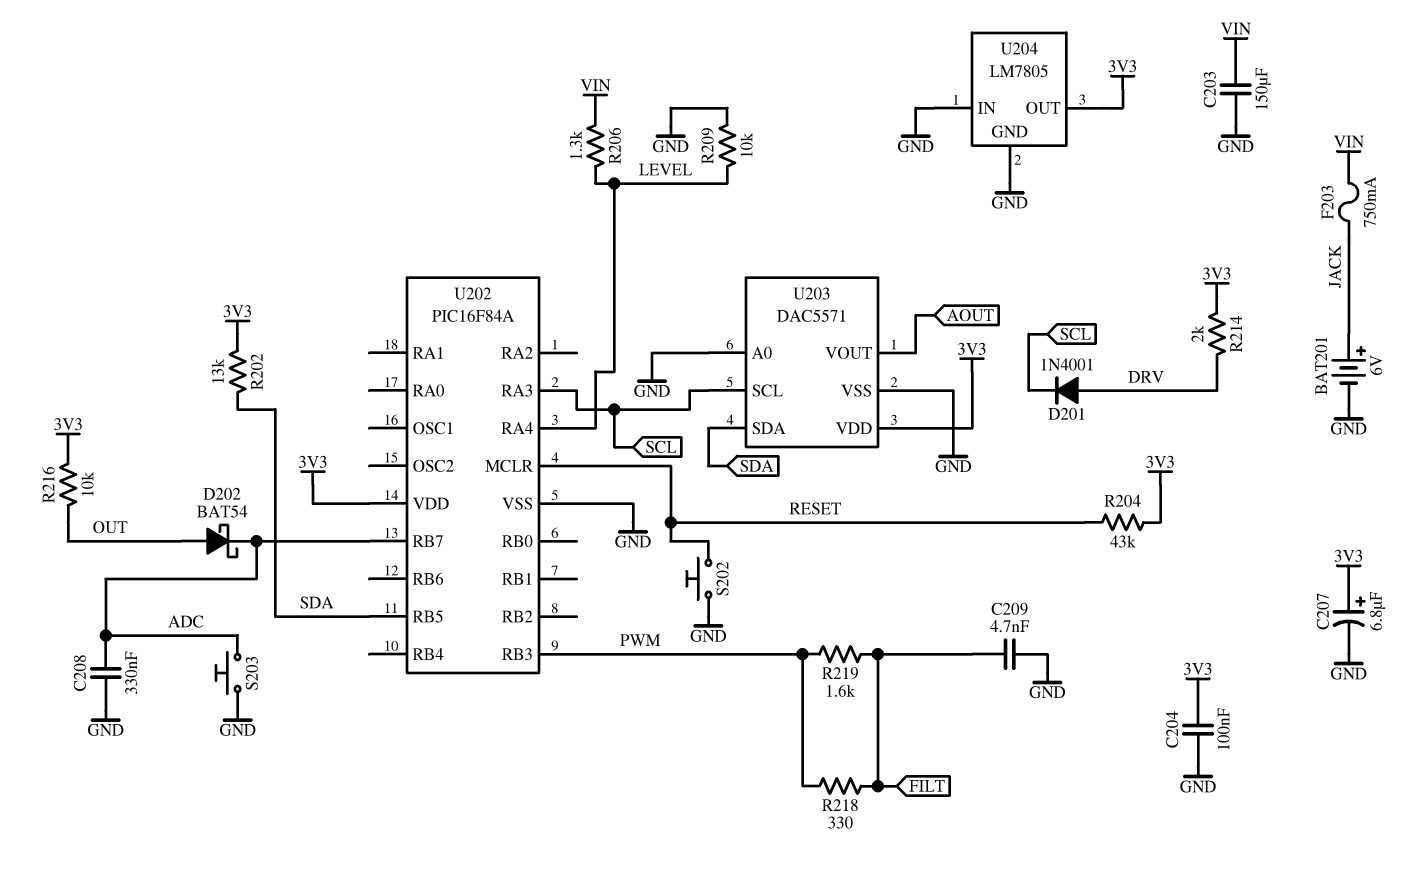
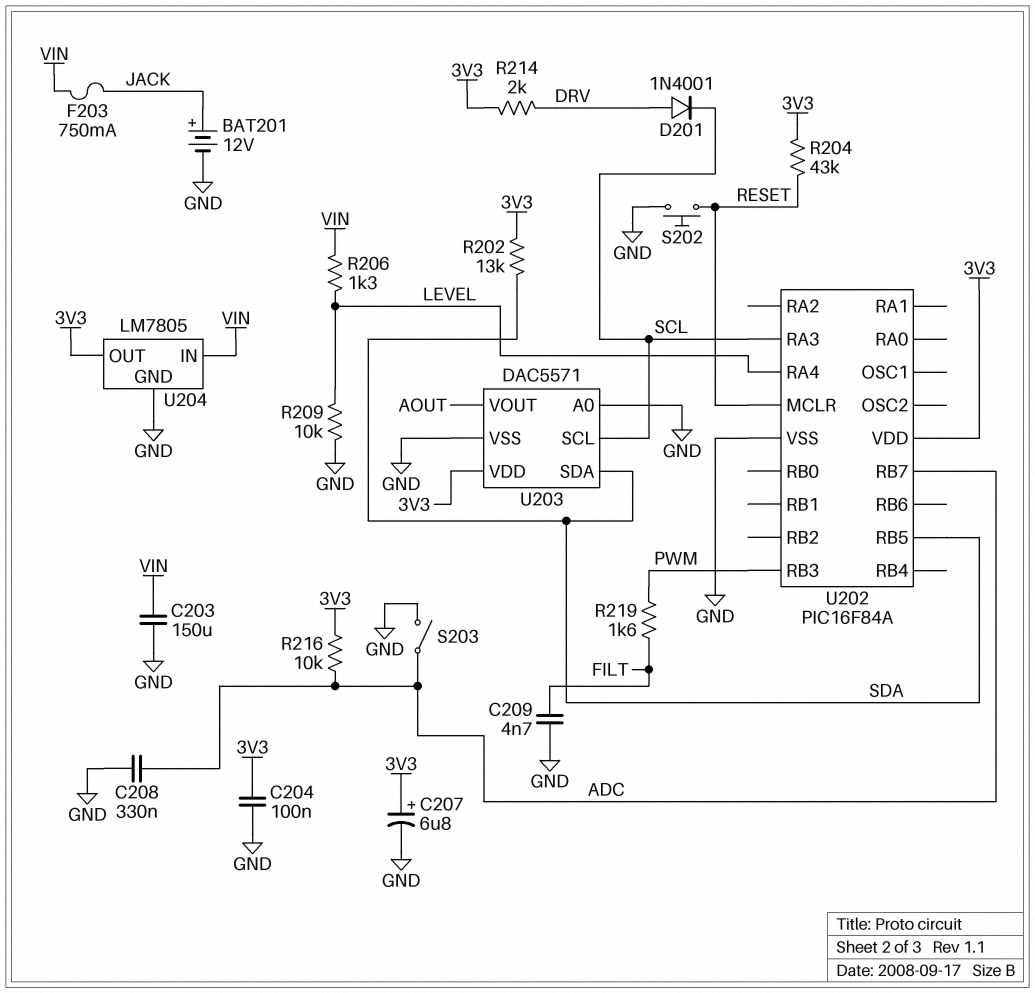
BAT201: 6V (plus JACK, minus GND) -> 12V (plus JACK, minus GND)
D202: schottky BAT54 (A OUT, K ADC) -> none
R216: 10k (3V3, OUT) -> 10k (3V3, ADC)
R218: 330 (FILT, PWM) -> none
S203: button (ADC, GND) -> switch (ADC, GND)
U204 pin IN: GND -> VIN

